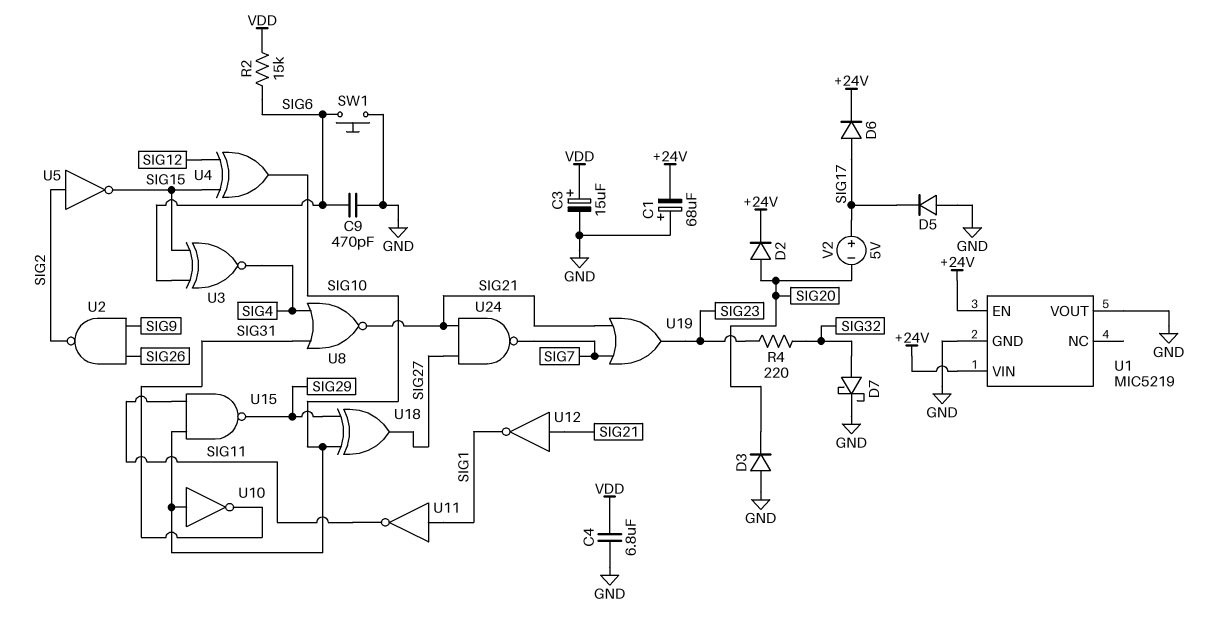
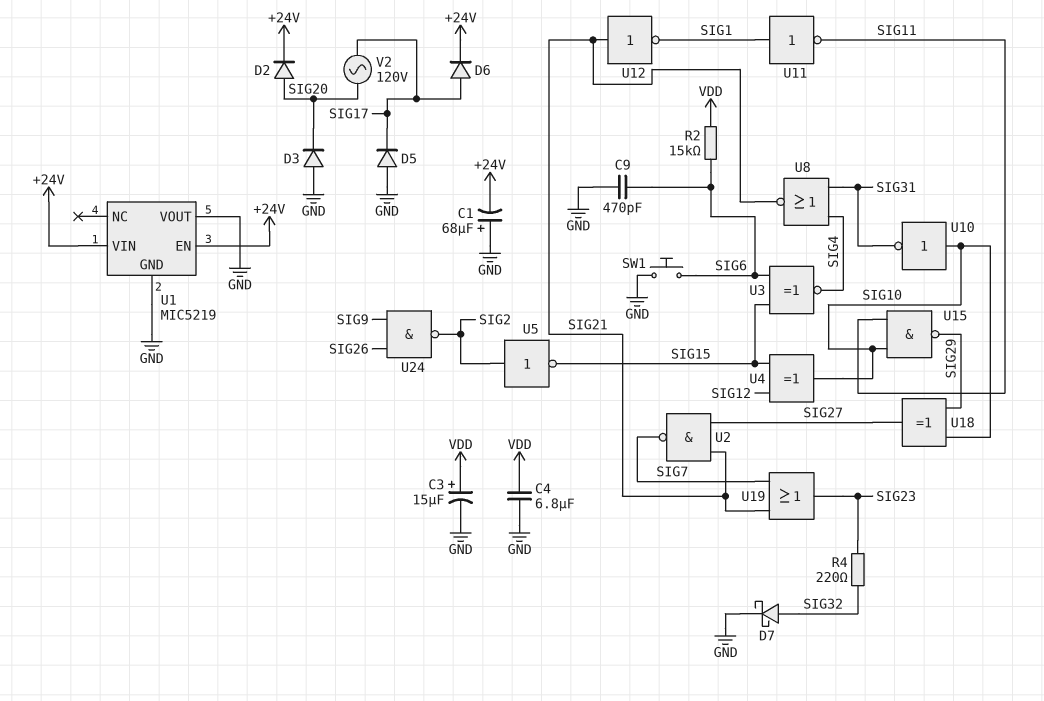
U2: NAND (in SIG9, in SIG26, out SIG2) -> NAND (in SIG21, in SIG27, out SIG7)
U24: NAND (in SIG21, in SIG27, out SIG7) -> NAND (in SIG9, in SIG26, out SIG2)
V2: 5V (plus SIG17, minus SIG20) -> AC 120V (SIG17, SIG20)

